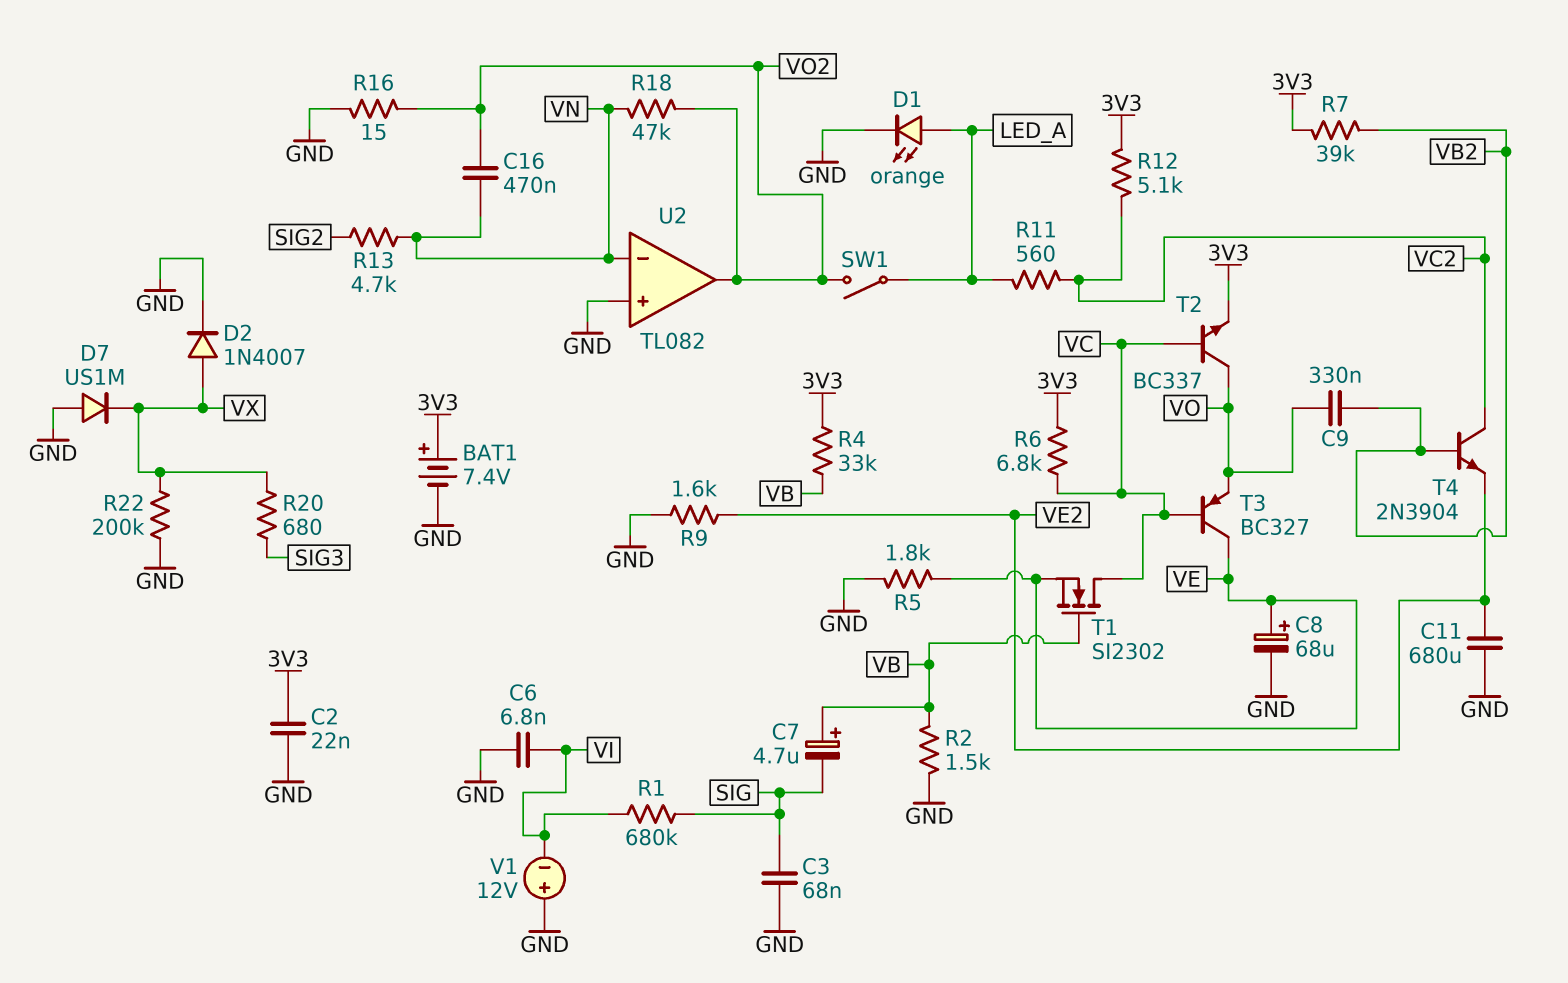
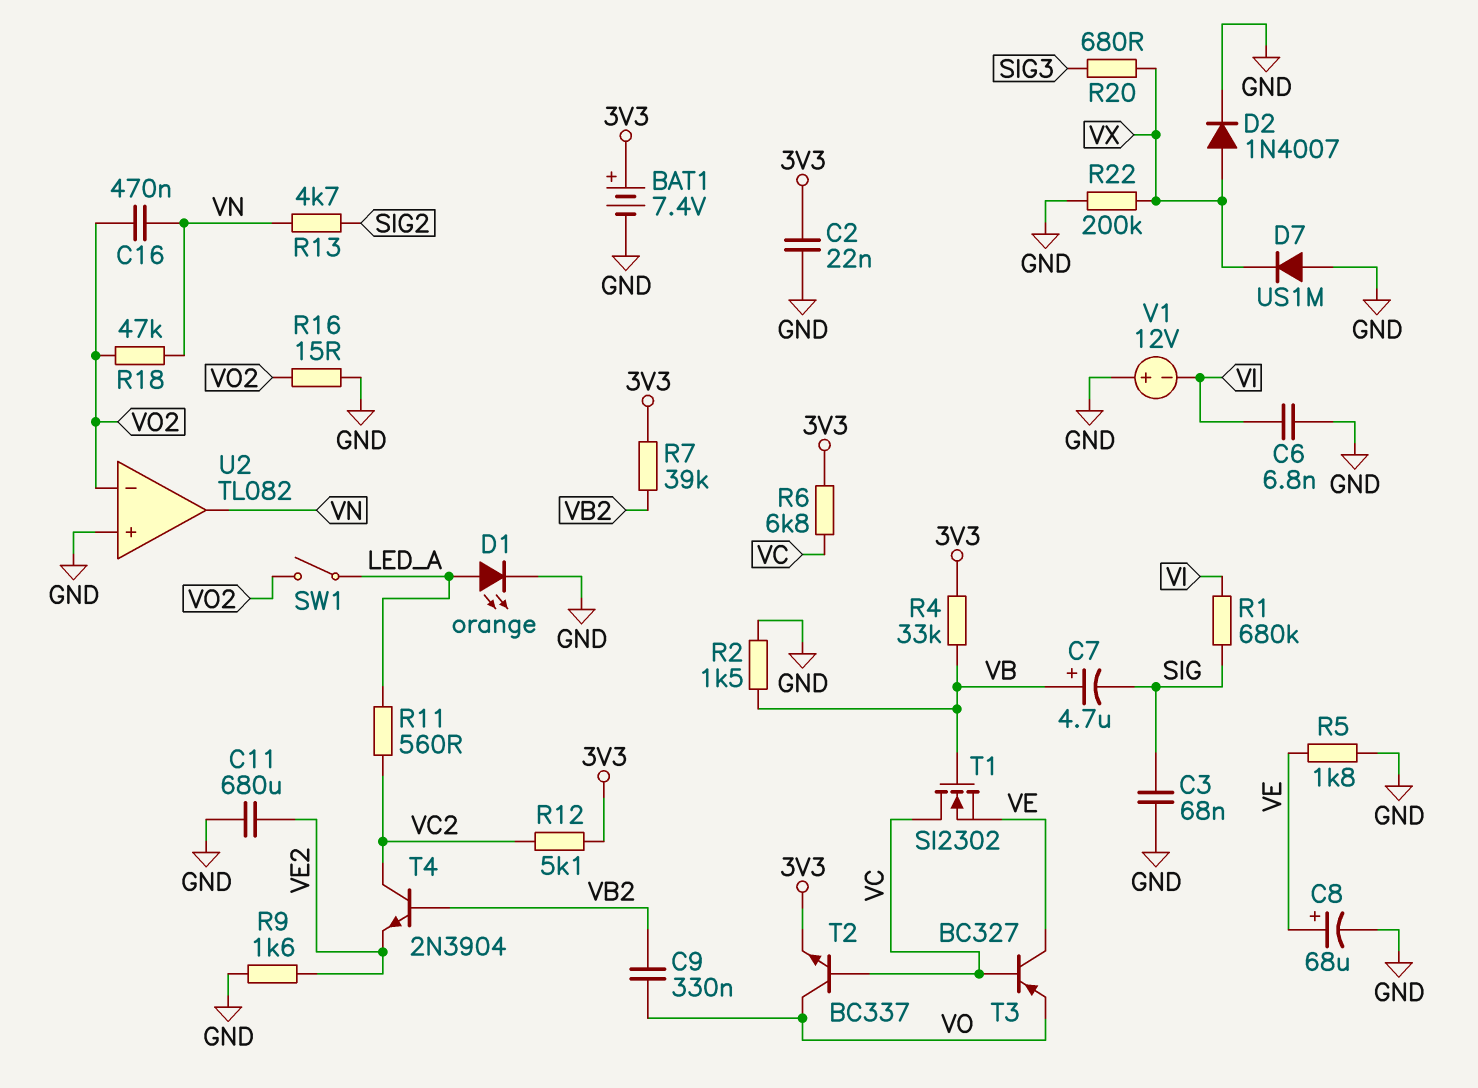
U2 pin in-: VN -> VO2
U2 pin out: VO2 -> VN

